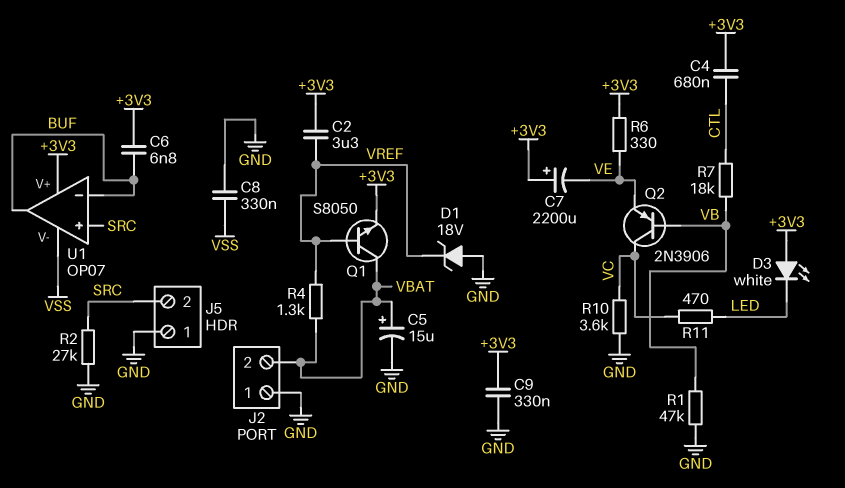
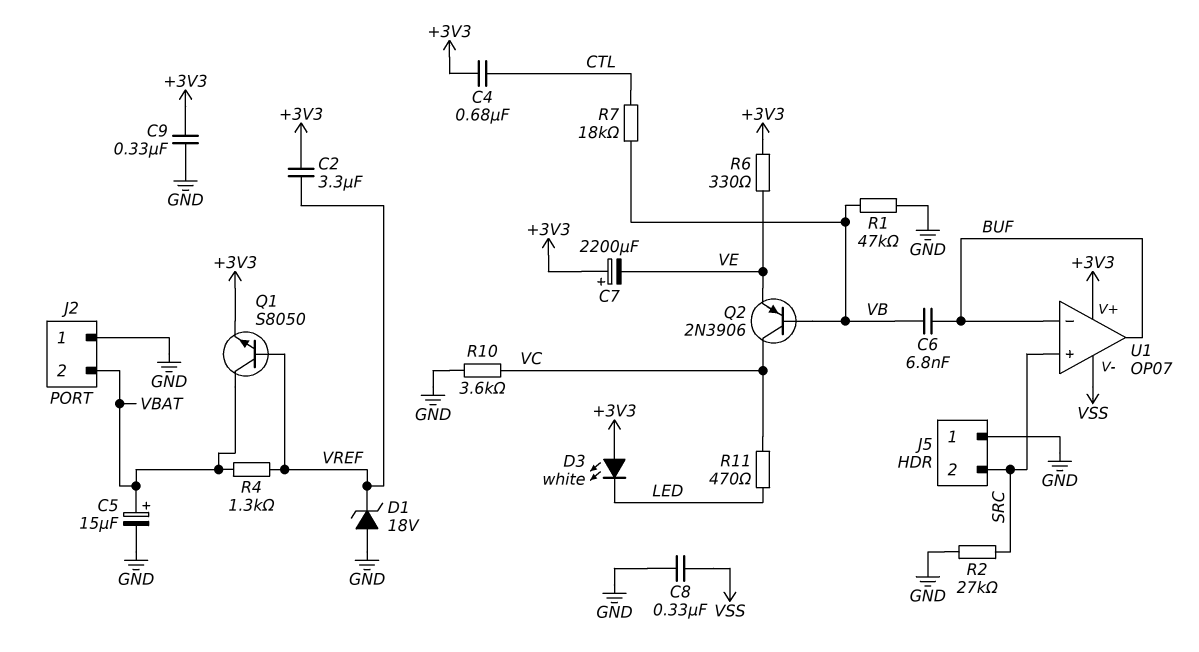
C6: 6.8nF (+3V3, BUF) -> 6.8nF (BUF, VB)

